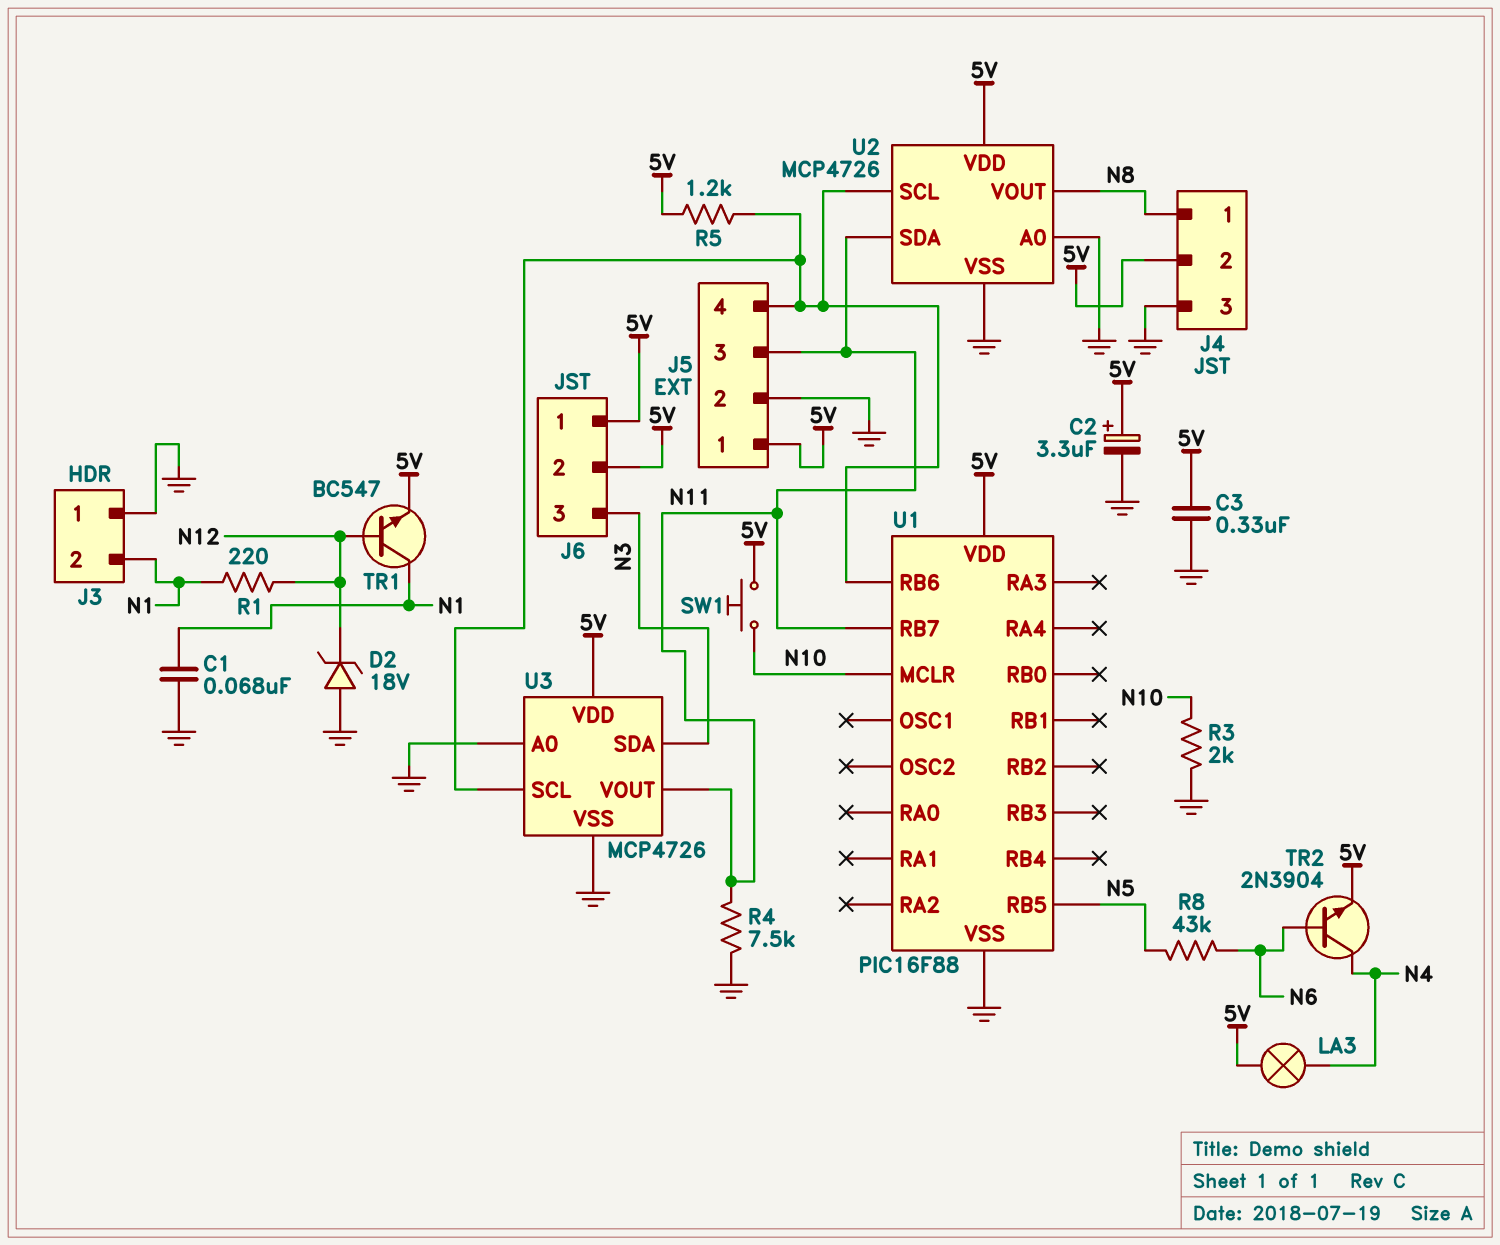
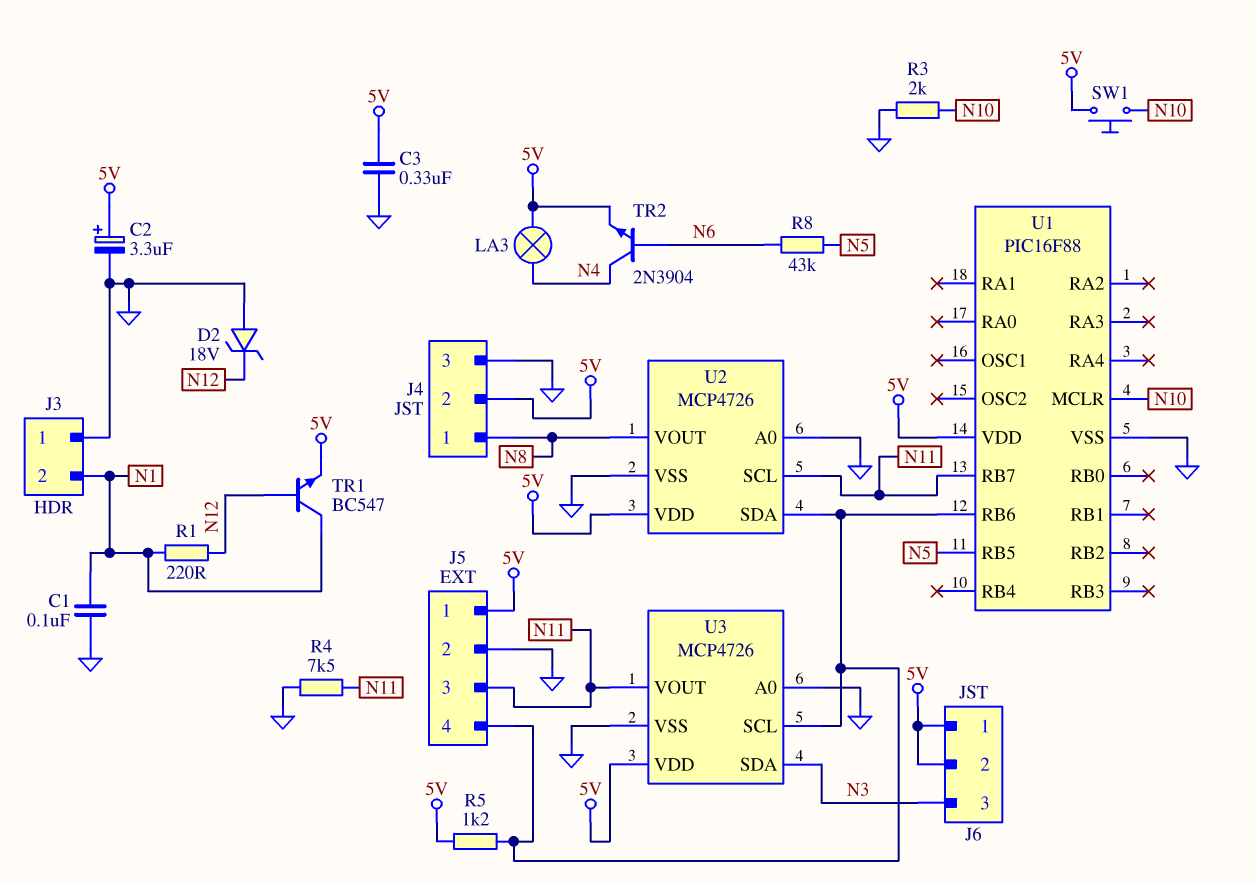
C1: 68nF (GND, N1) -> 100nF (GND, N1)
U2 pin SCL: J5/4 -> N11
U2 pin SDA: N11 -> J5/4

